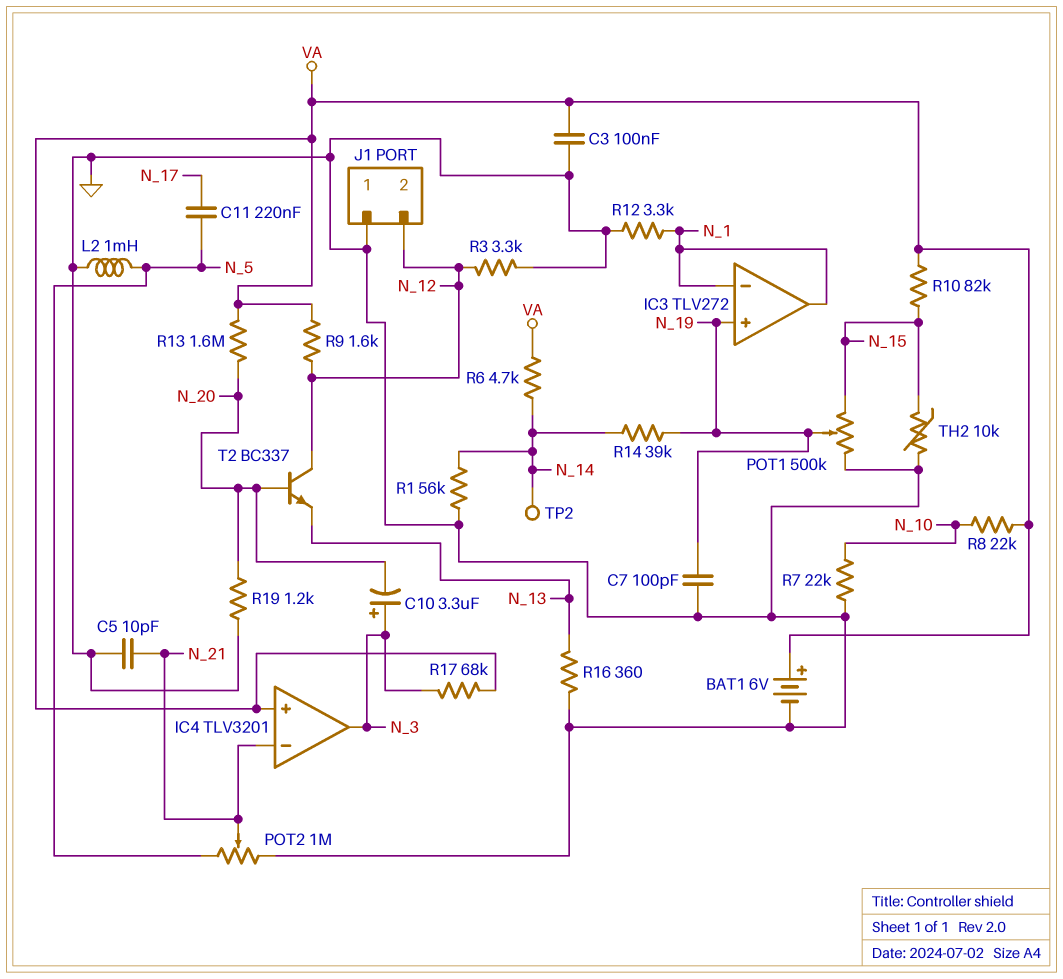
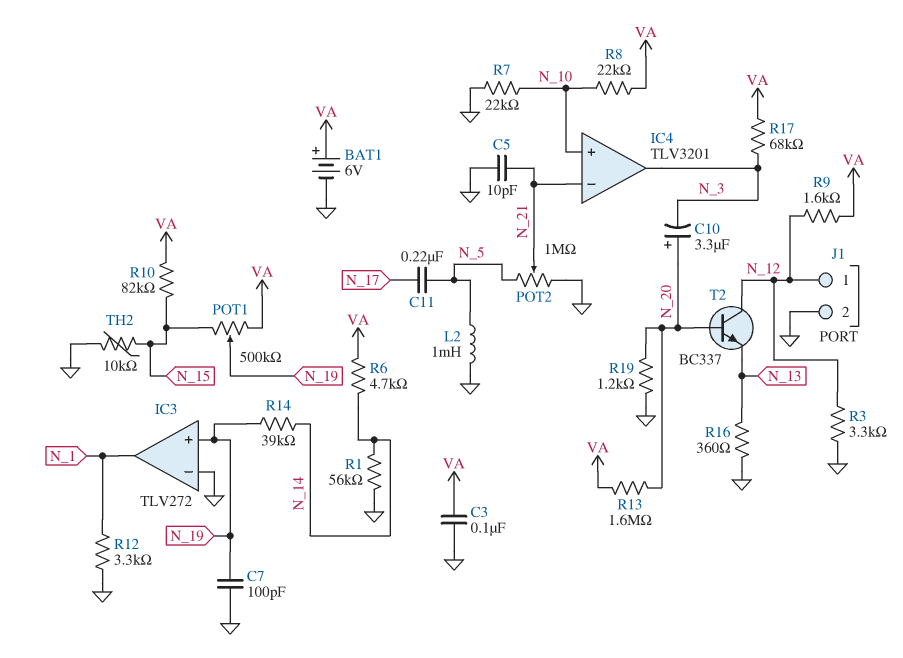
C10: 3.3uF (plus N_3, minus N_20) -> 3.3uF (plus N_20, minus N_3)
IC3 pin in-: N_1 -> GND
IC4 pin in+: VA -> N_10
J1 pin 1: GND -> N_12
J1 pin 2: N_12 -> GND
POT1: 500k (GND, N_15, wiper N_19) -> 500k (N_15, VA, wiper N_19)
TP2: test point (N_14) -> none

